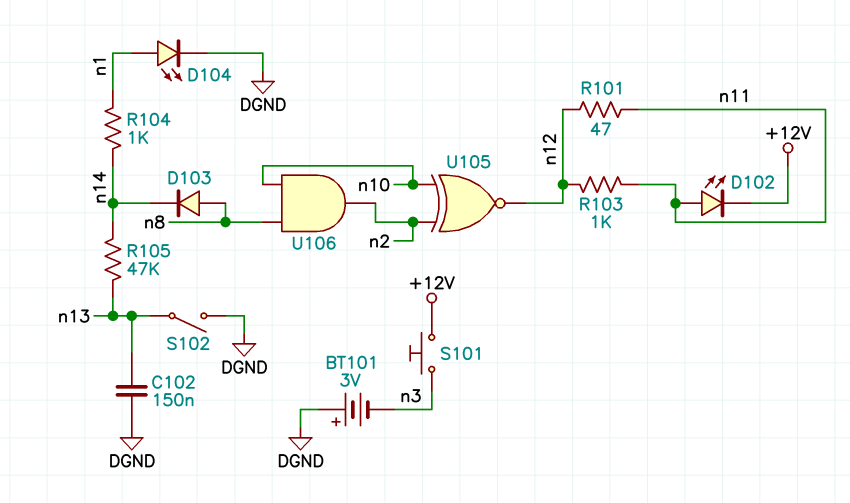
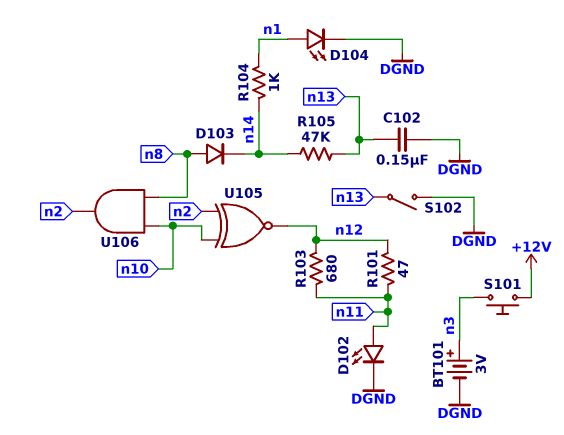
BT101: 3V (plus DGND, minus n3) -> 3V (plus n3, minus DGND)
D102: LED (A n11, K +12V) -> LED (A n11, K DGND)
R103: 1k (n11, n12) -> 680 (n11, n12)

